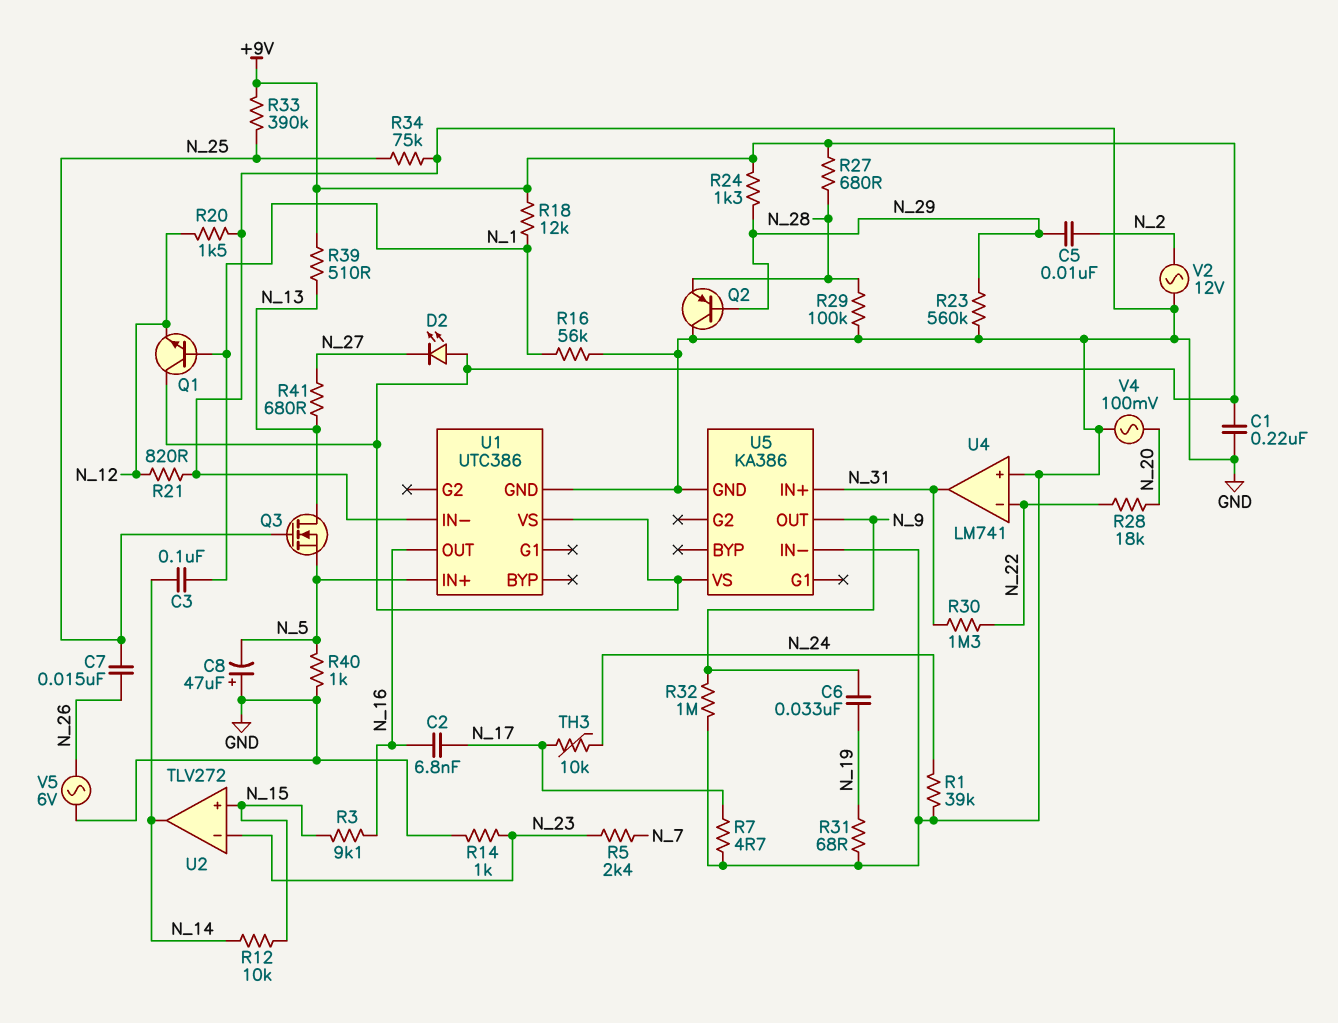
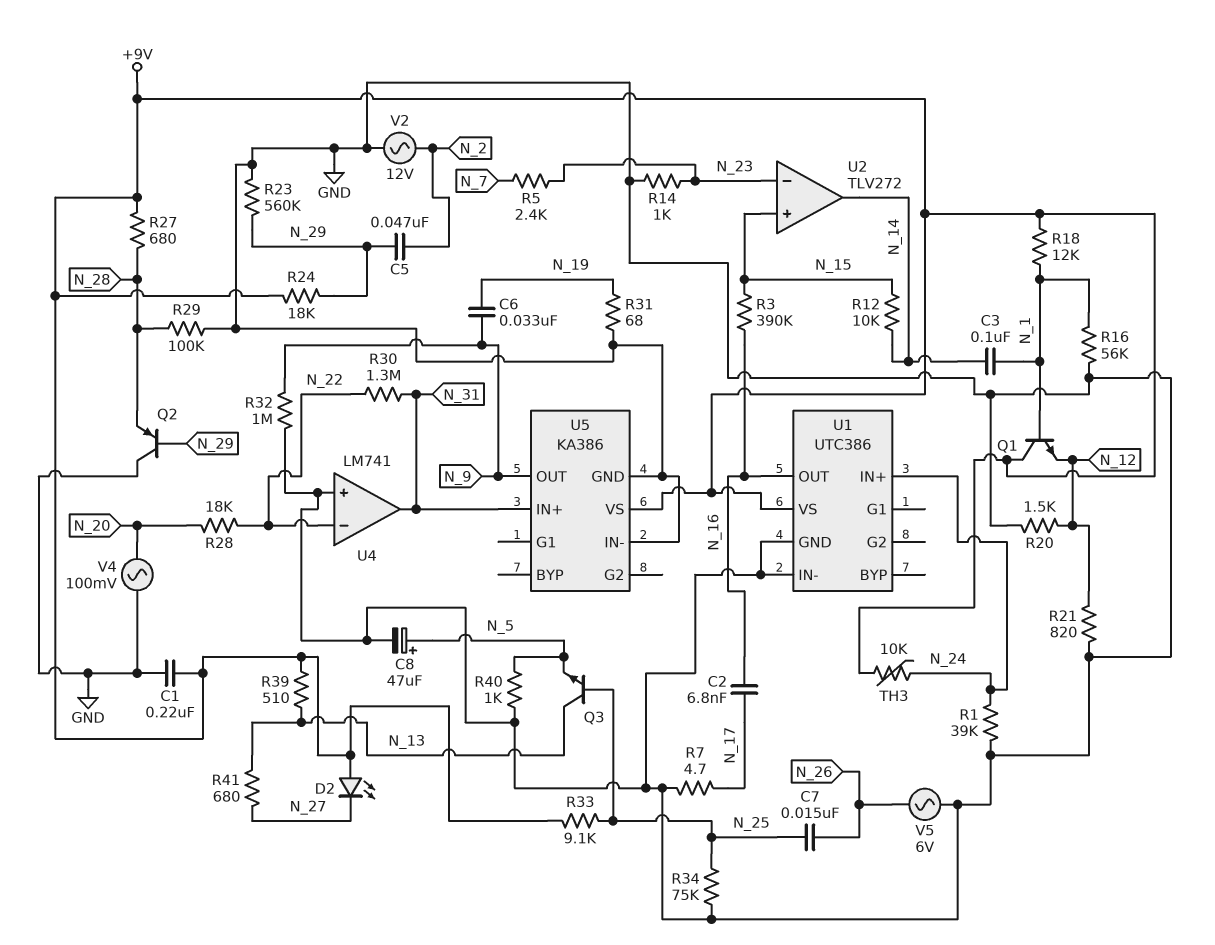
C5: 10nF (N_2, N_29) -> 47nF (N_2, N_29)
C8: 47uF (plus GND, minus N_5) -> 47uF (plus N_5, minus GND)
Q3: NMOS (G N_25, D N_13, S N_5) -> NPN (B N_25, C N_13, E N_5)
R3: 9.1k (N_15, N_16) -> 390k (N_15, N_16)
R24: 1.3k (+9V, N_29) -> 18k (+9V, N_29)
R33: 390k (+9V, N_25) -> 9.1k (+9V, N_25)
TH3: 10k (N_17, N_24) -> 10k (+9V, N_24)
U1 pin IN+: N_5 -> N_24

